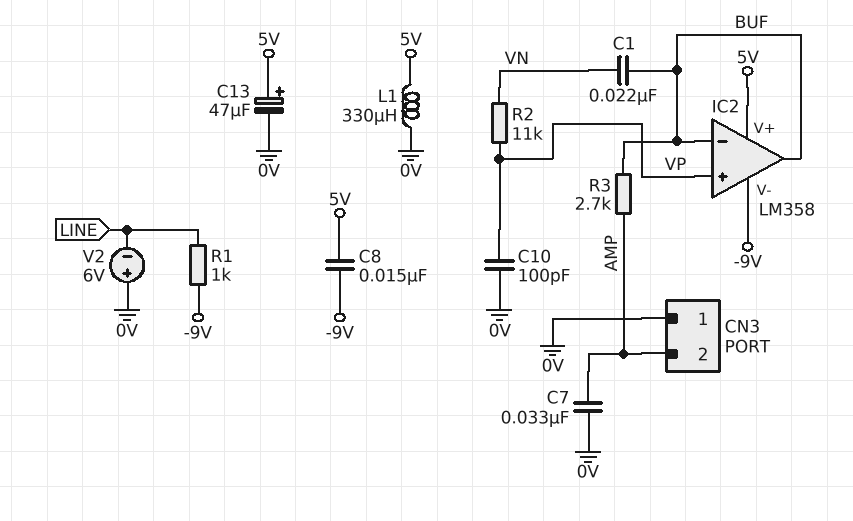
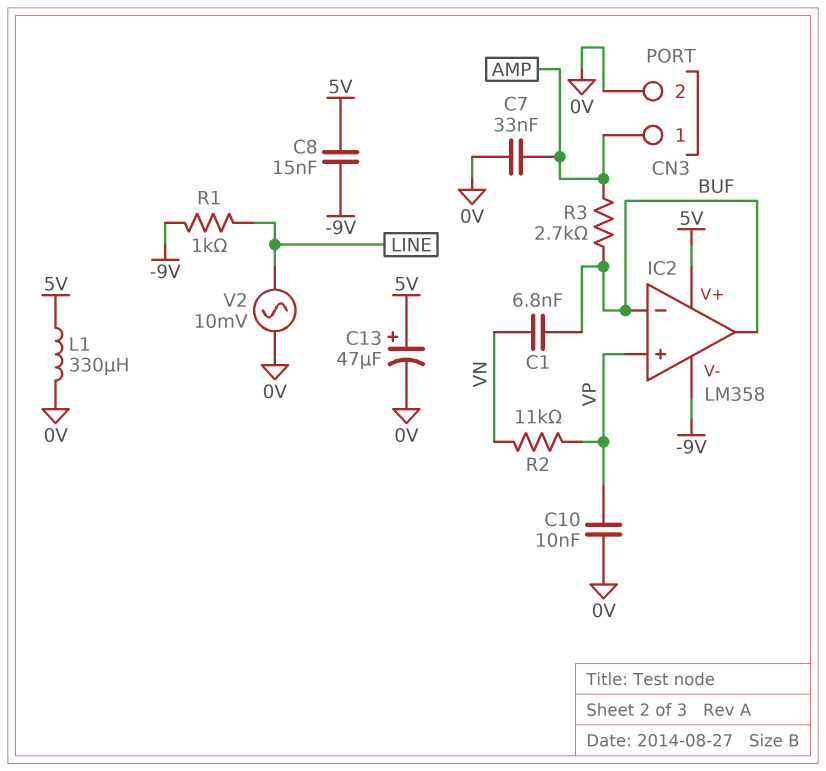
C1: 22nF (BUF, VN) -> 6.8nF (BUF, VN)
C10: 100pF (0V, VP) -> 10nF (0V, VP)
CN3 pin 1: 0V -> AMP
CN3 pin 2: AMP -> 0V
V2: 6V (plus 0V, minus LINE) -> AC 10mV (0V, LINE)

